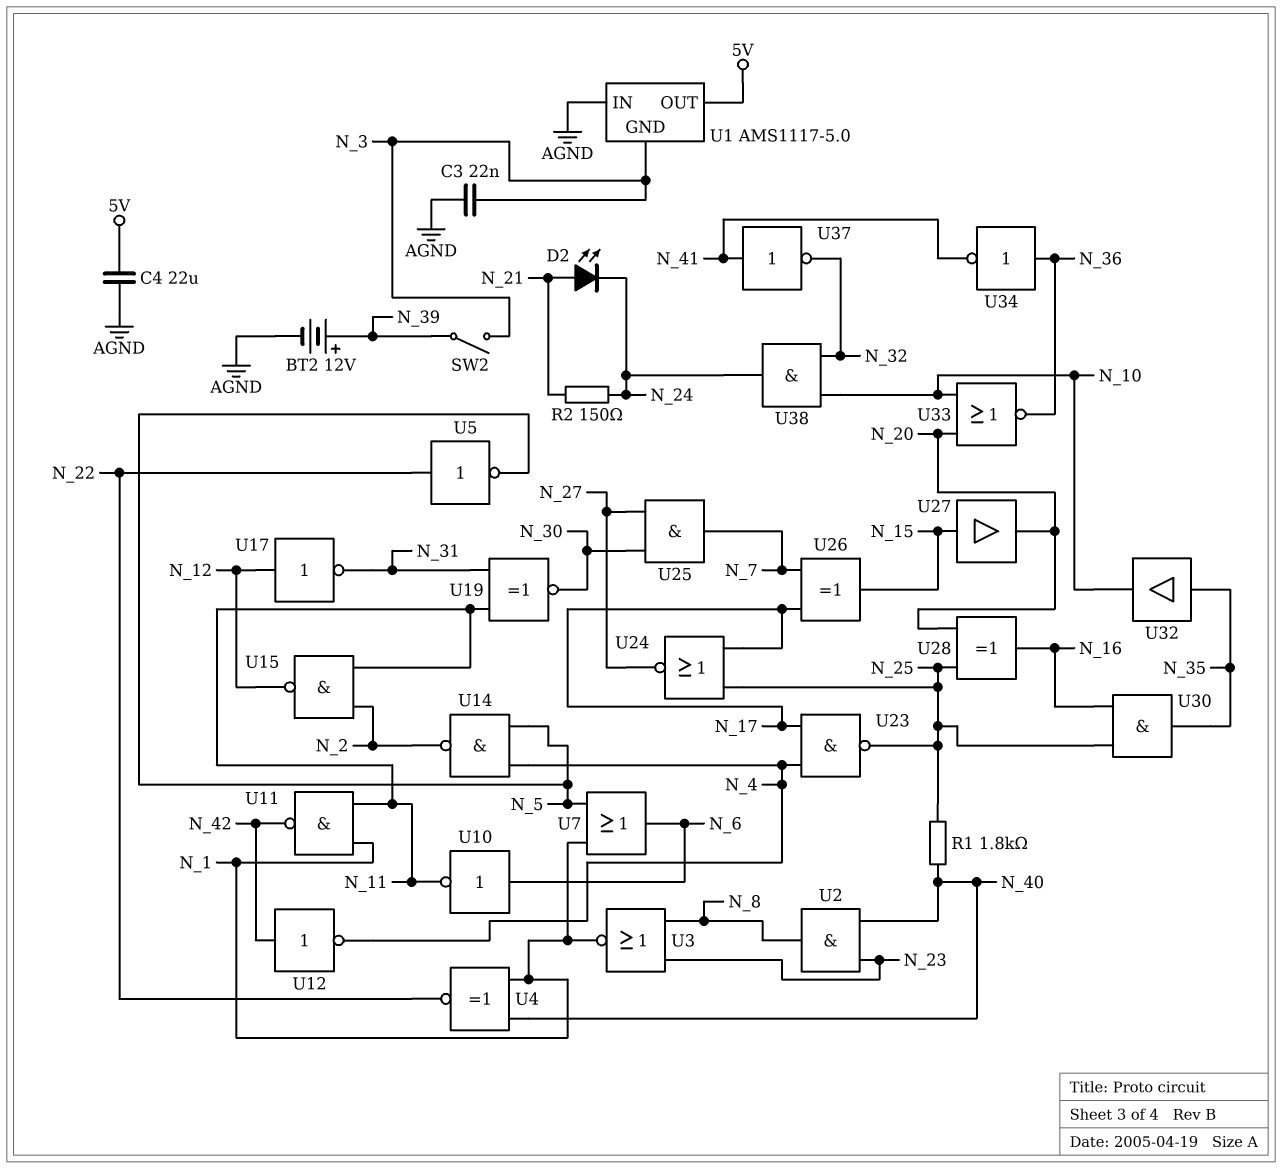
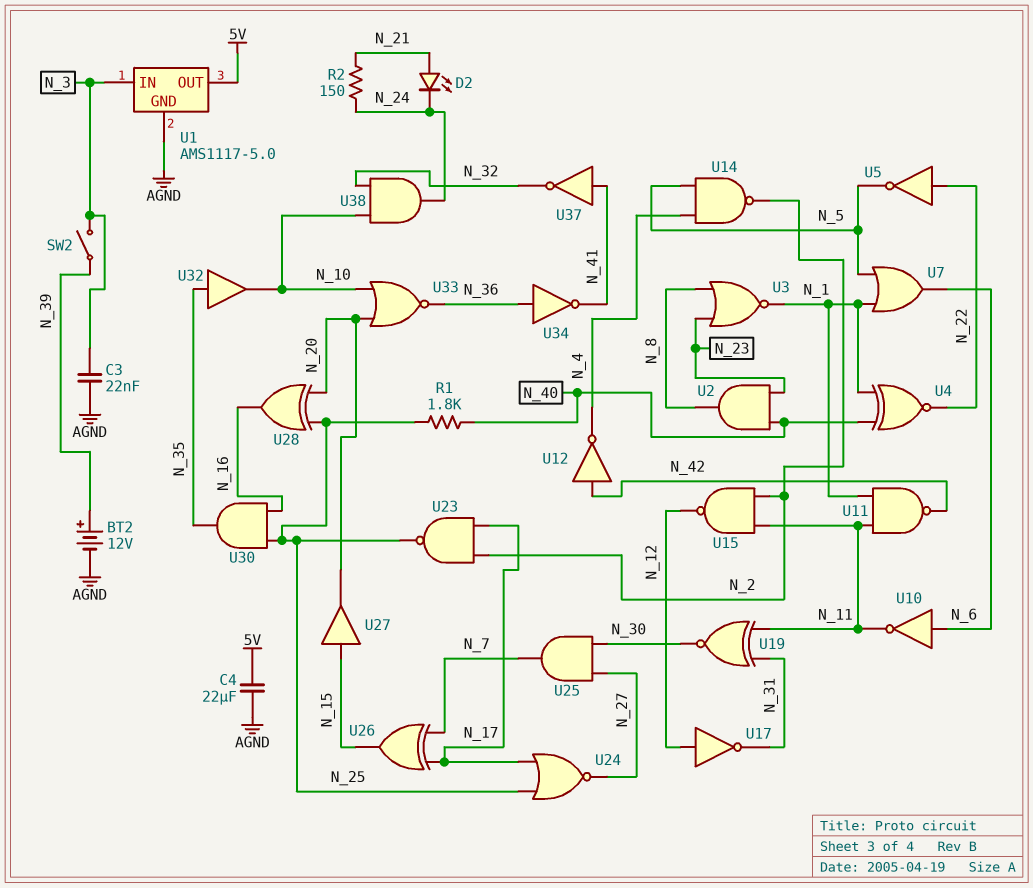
U1 pin GND: N_3 -> AGND
U1 pin IN: AGND -> N_3
U23: NAND (in N_4, in N_17, out N_25) -> NAND (in N_2, in N_17, out N_25)

